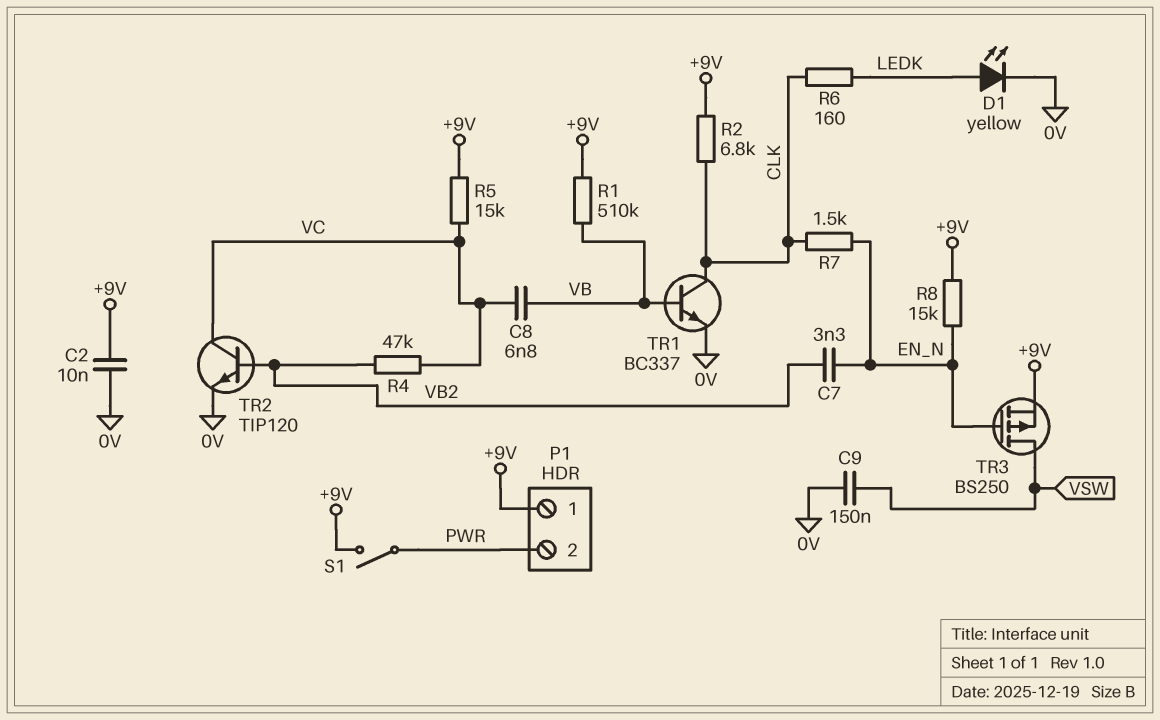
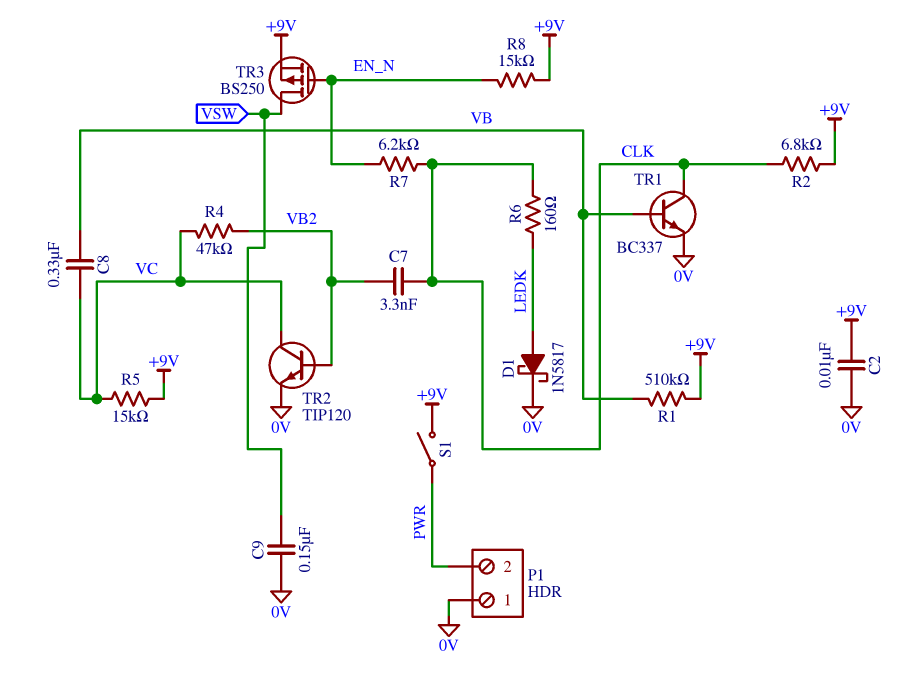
C7: 3.3nF (EN_N, VB2) -> 3.3nF (CLK, VB2)
C8: 6.8nF (VB, VC) -> 330nF (VB, VC)
D1: LED yellow (A LEDK, K 0V) -> schottky 1N5817 (A LEDK, K 0V)
P1 pin 1: +9V -> 0V
R7: 1.5k (CLK, EN_N) -> 6.2k (CLK, EN_N)

